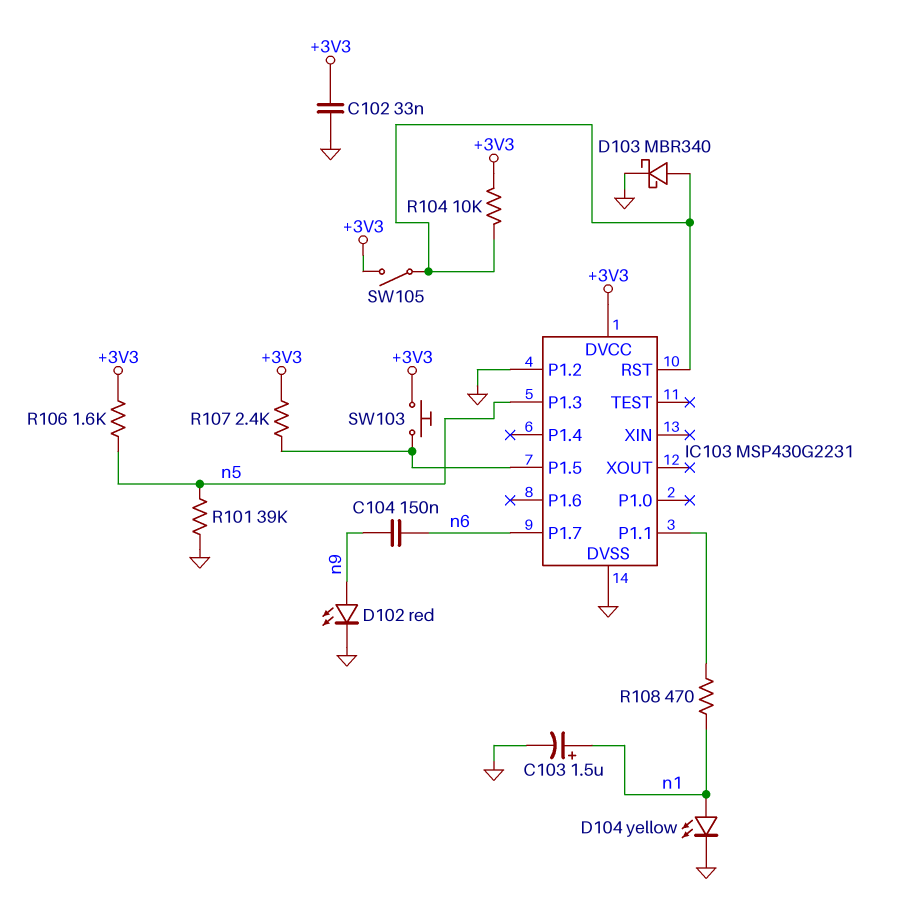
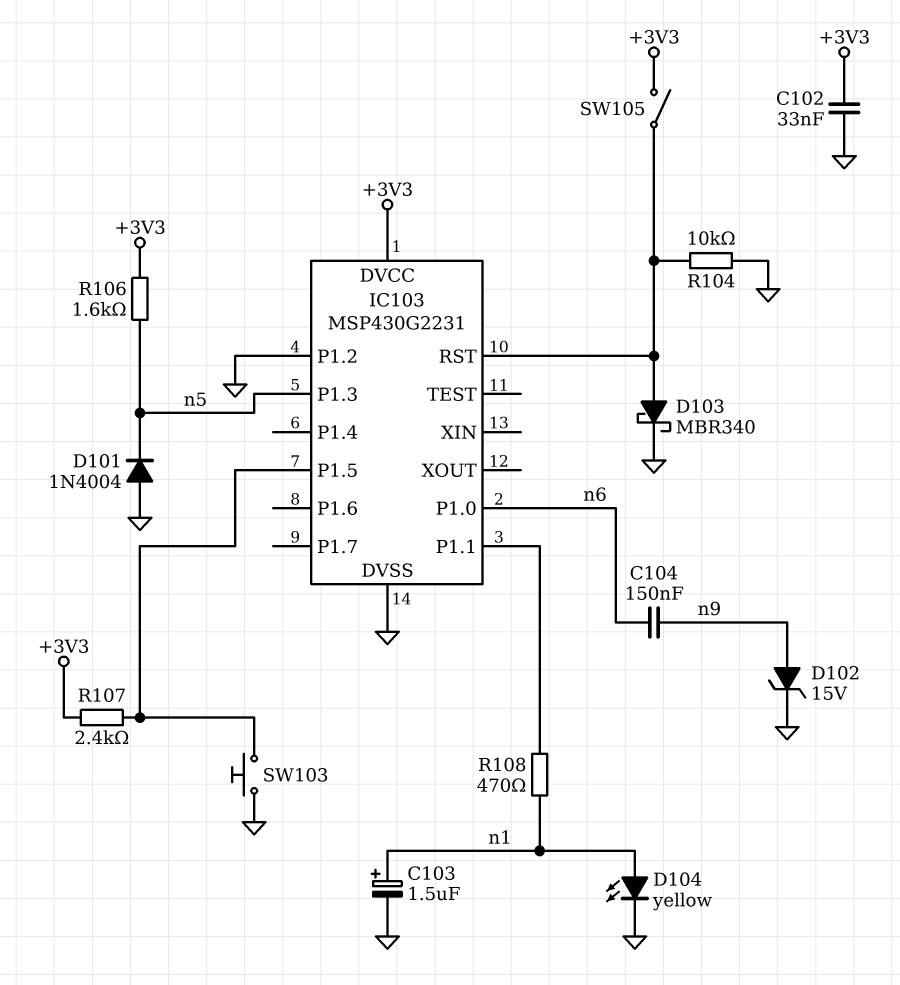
D101: none -> diode 1N4004 (A GND, K n5)
D102: LED red (A n9, K GND) -> zener 15V (A n9, K GND)
IC103 pin P1.0: none -> n6
IC103 pin P1.7: n6 -> none
R101: 39k (GND, n5) -> none
R104: 10k (+3V3, IC103/RST) -> 10k (GND, IC103/RST)
SW103: button (+3V3, IC103/P1.5) -> button (GND, IC103/P1.5)

